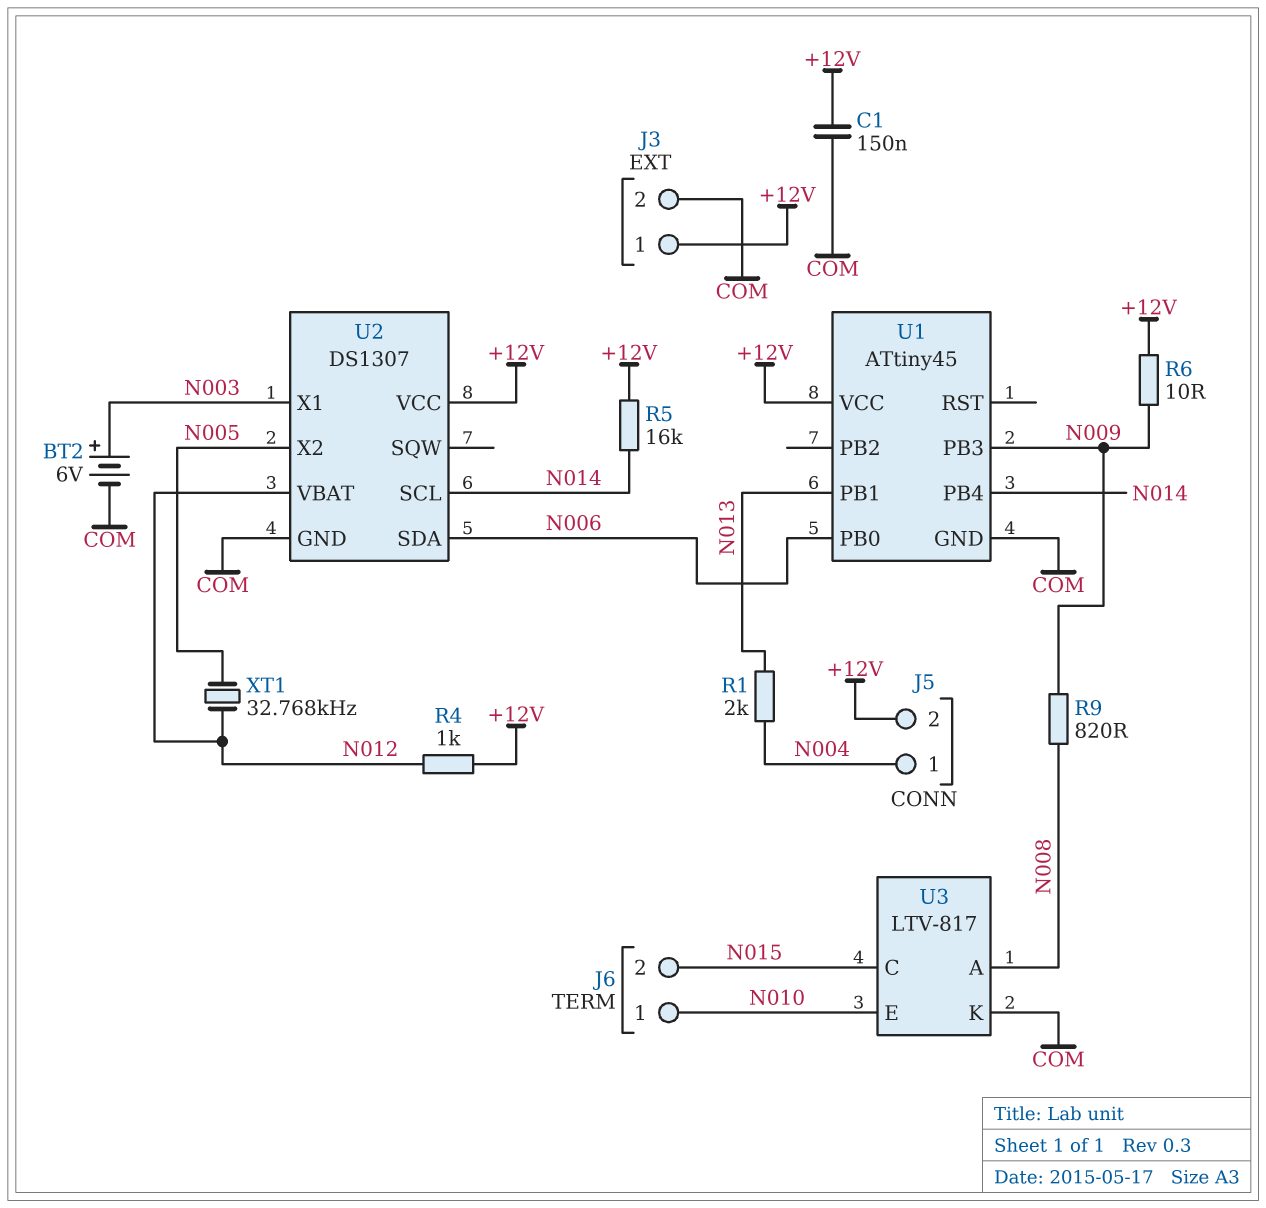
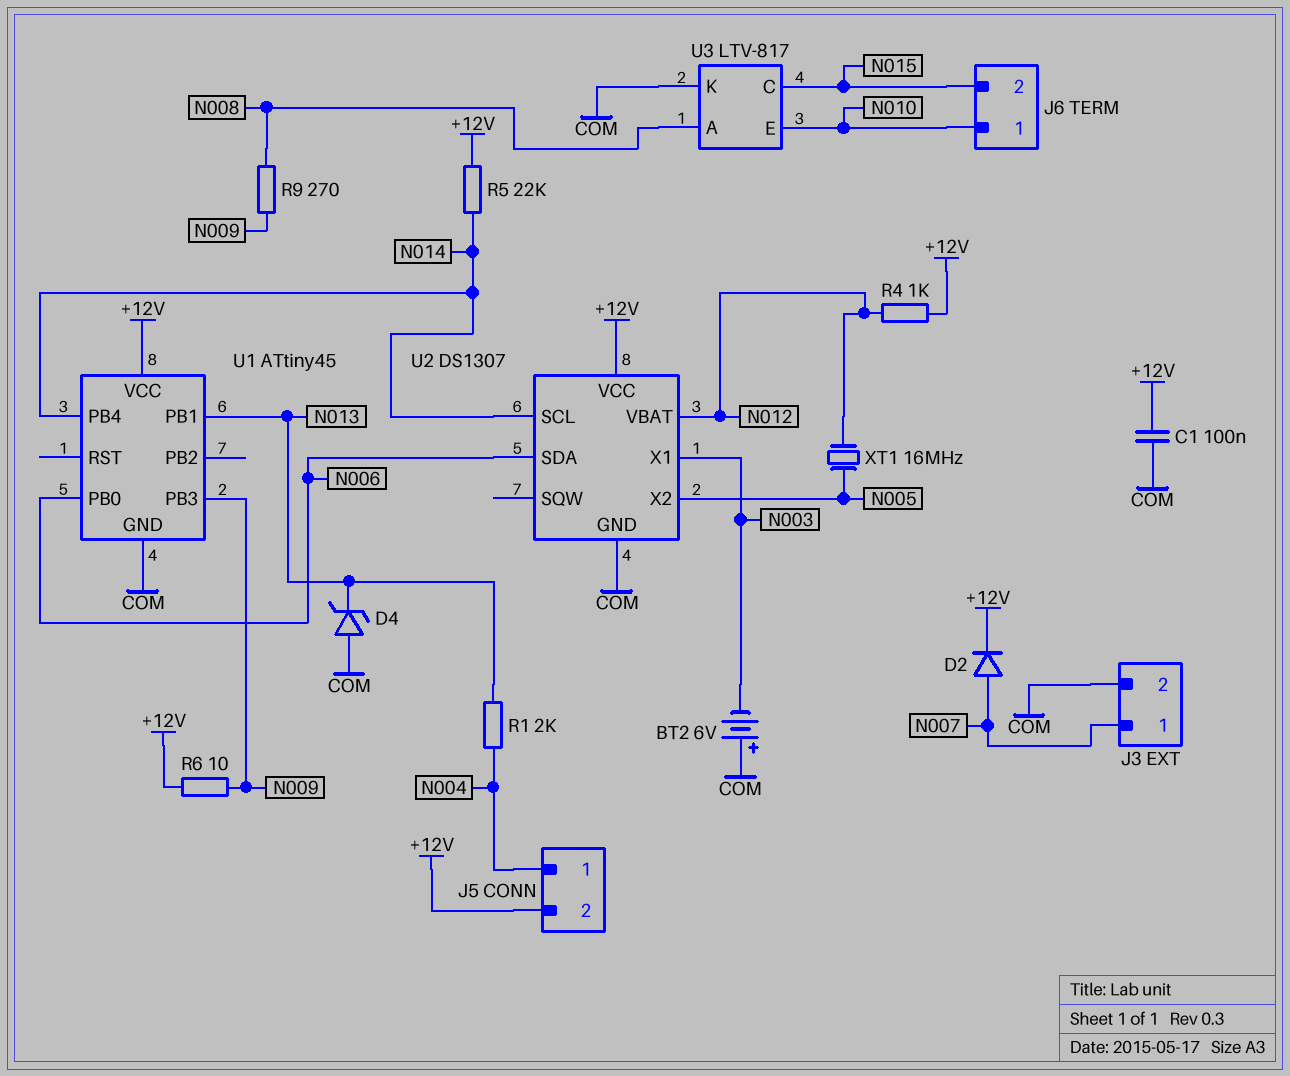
BT2: 6V (plus N003, minus COM) -> 6V (plus COM, minus N003)
C1: 150nF (+12V, COM) -> 100nF (+12V, COM)
D2: none -> diode (A N007, K +12V)
D4: none -> zener (A COM, K N013)
J3 pin 1: +12V -> N007
R5: 16k (+12V, N014) -> 22k (+12V, N014)
R9: 820 (N008, N009) -> 270 (N008, N009)
XT1: 32.768kHz (N005, N012) -> 16MHz (N005, N012)

